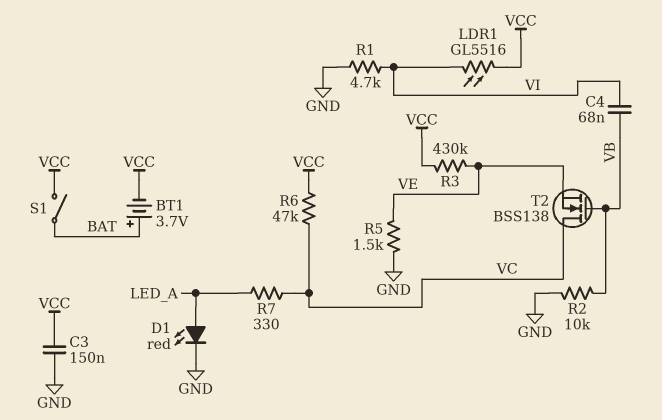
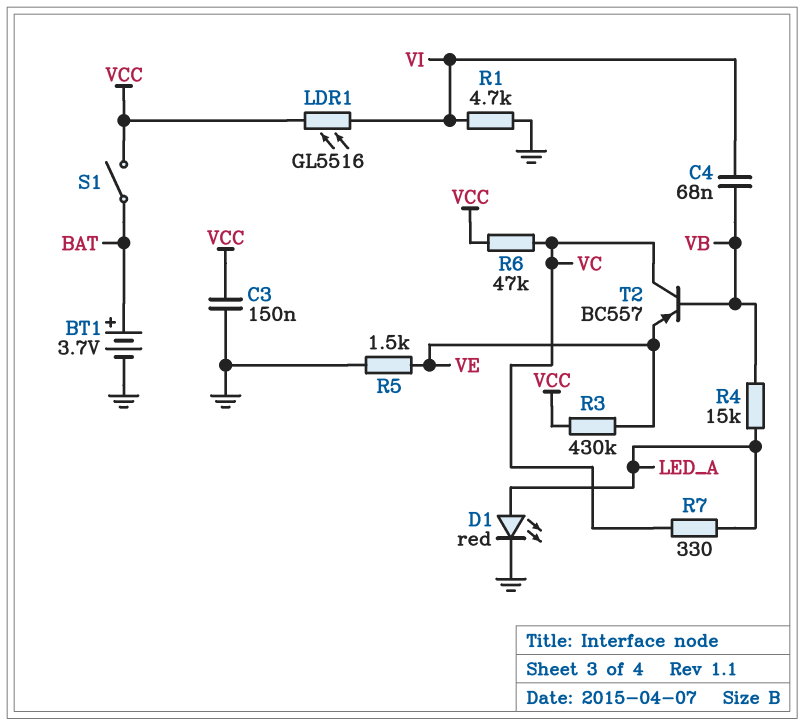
BT1: 3.7V (plus BAT, minus VCC) -> 3.7V (plus BAT, minus GND)
R2: 10k (GND, VB) -> none
R4: none -> 15k (LED_A, VB)
T2: NMOS BSS138 (G VB, D VC, S VE) -> PNP BC557 (B VB, C VC, E VE)

